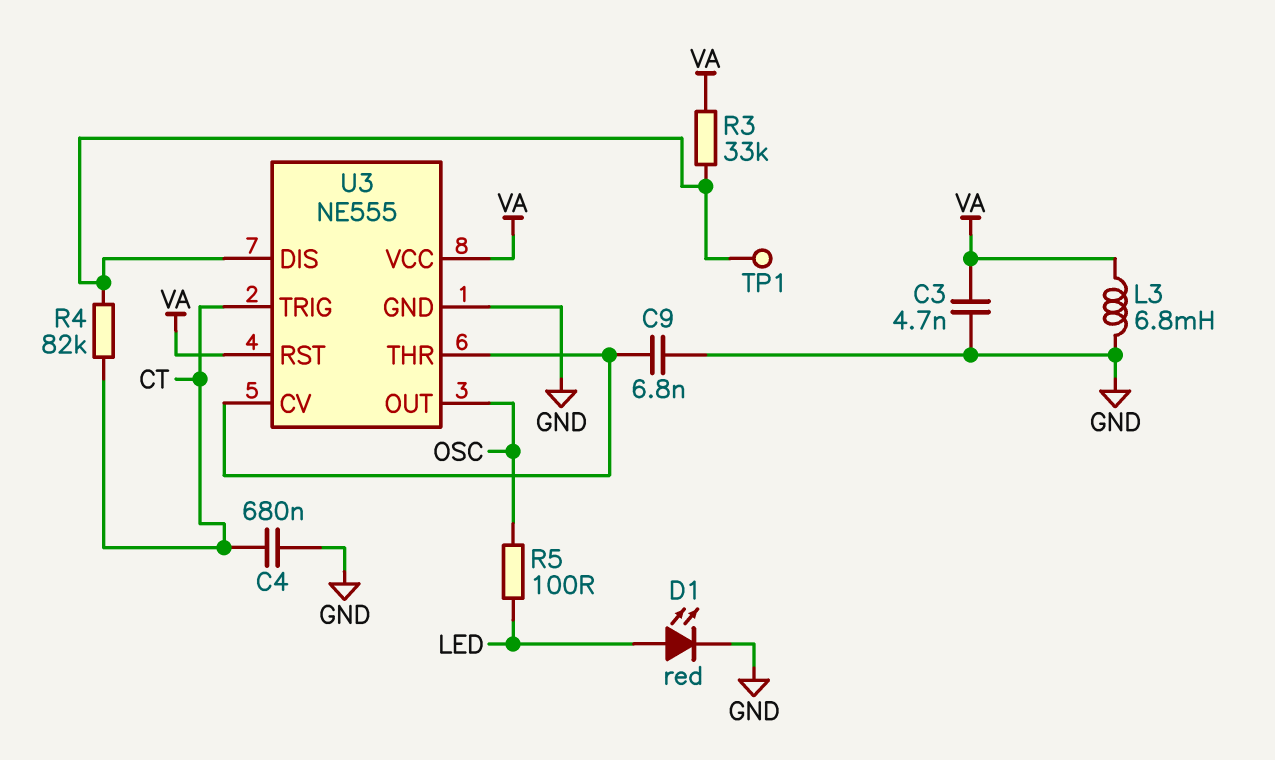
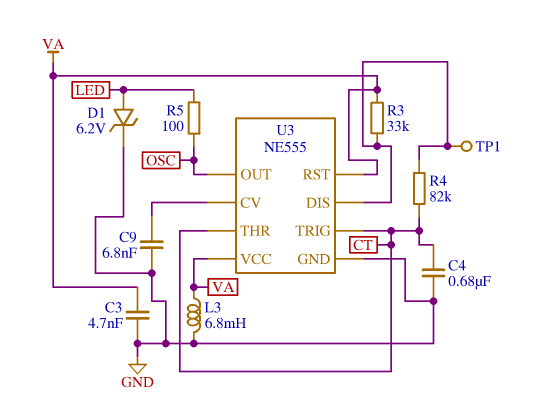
D1: LED red (A LED, K GND) -> zener 6.2V (A LED, K GND)
U3 pin THR: U3/CV -> CT

